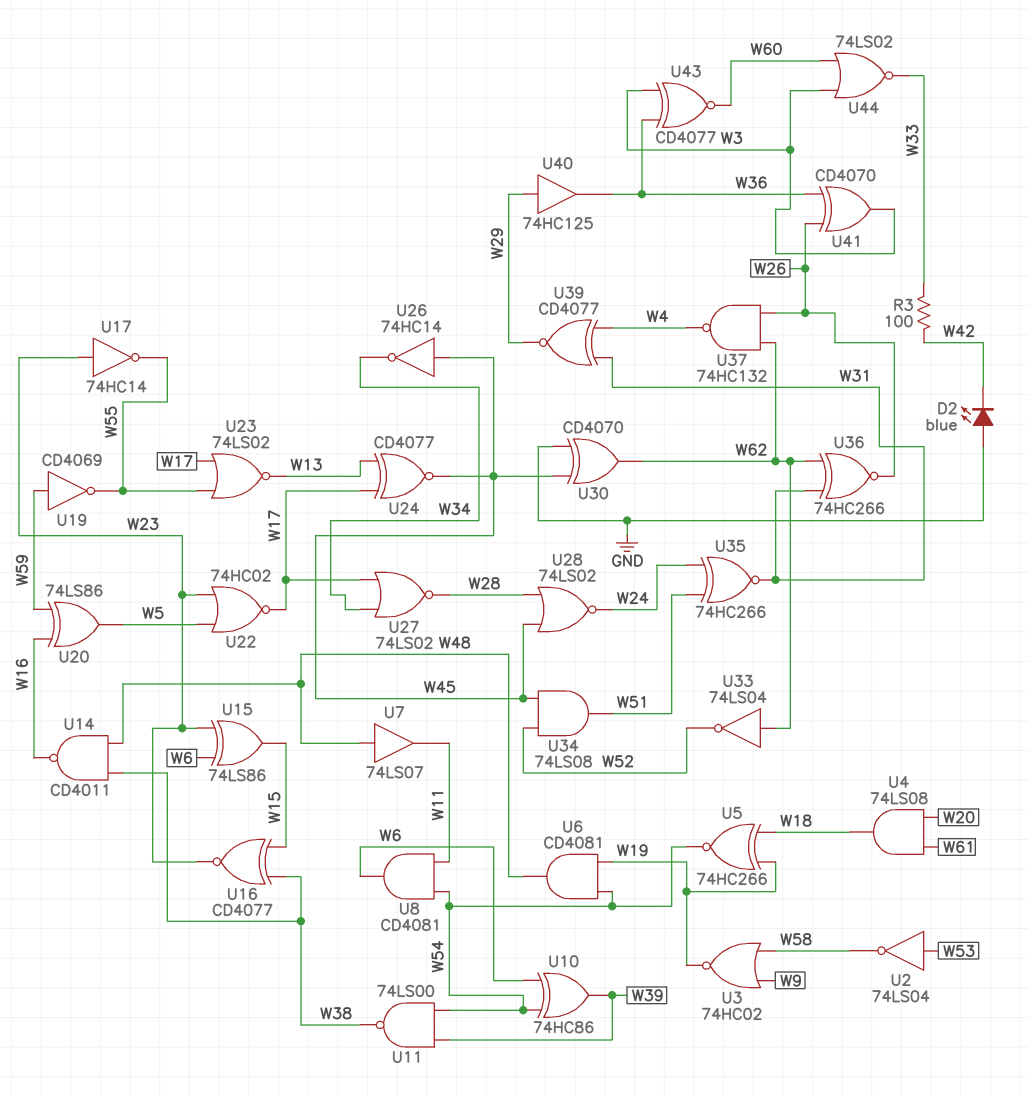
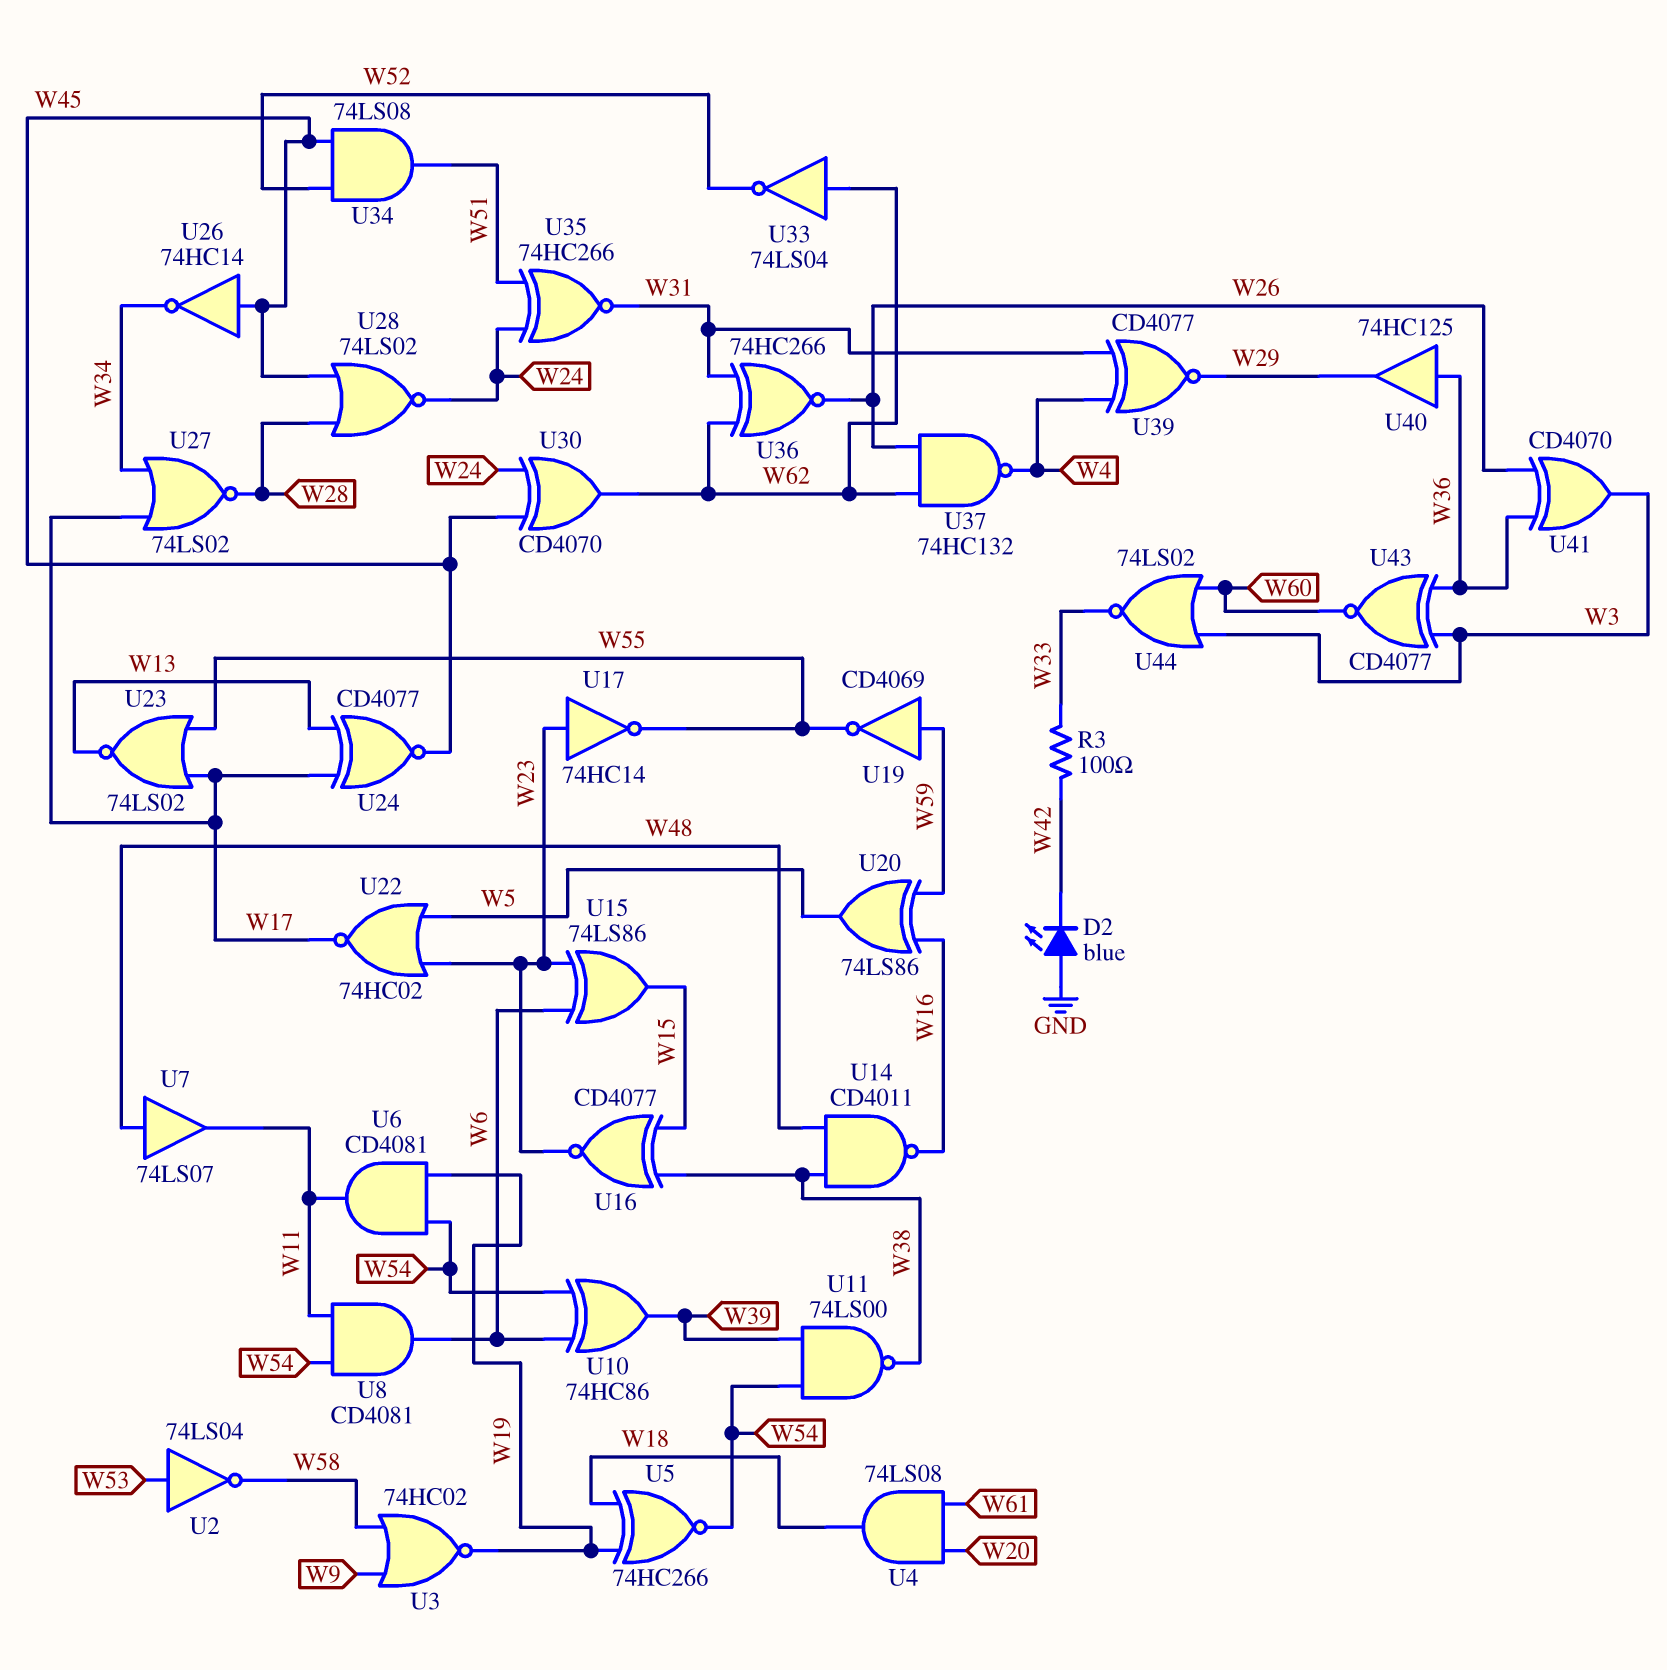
U6: AND CD4081 (in W19, in W54, out W48) -> AND CD4081 (in W19, in W54, out W11)
U30: XOR CD4070 (in GND, in W45, out W62) -> XOR CD4070 (in W24, in W45, out W62)
U40: buffer 74HC125 (in W29, out W36) -> buffer 74HC125 (in W36, out W29)

